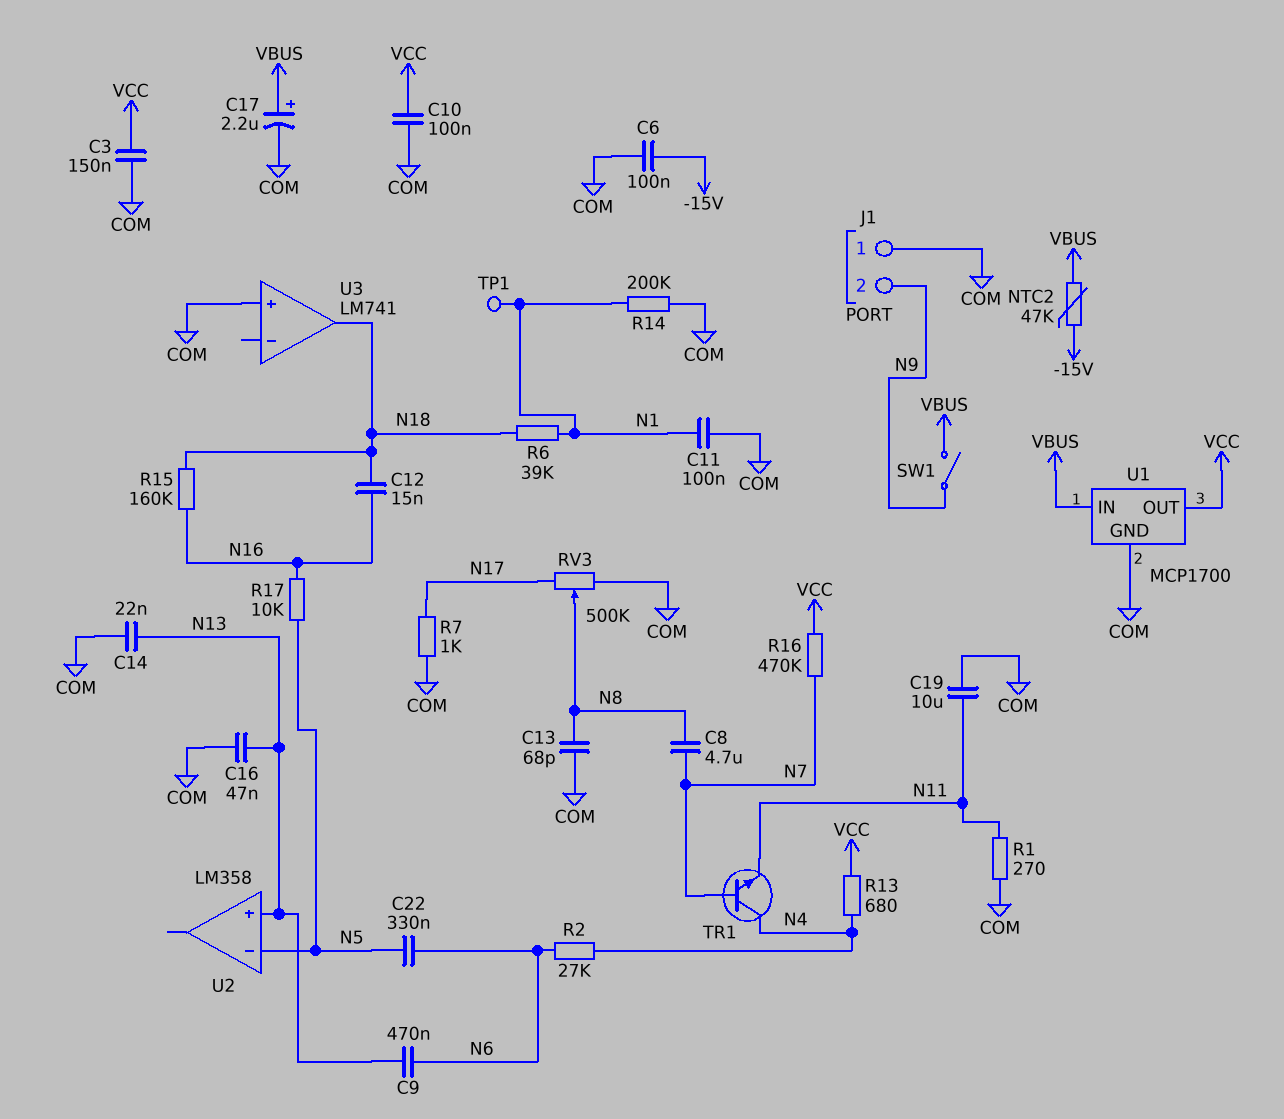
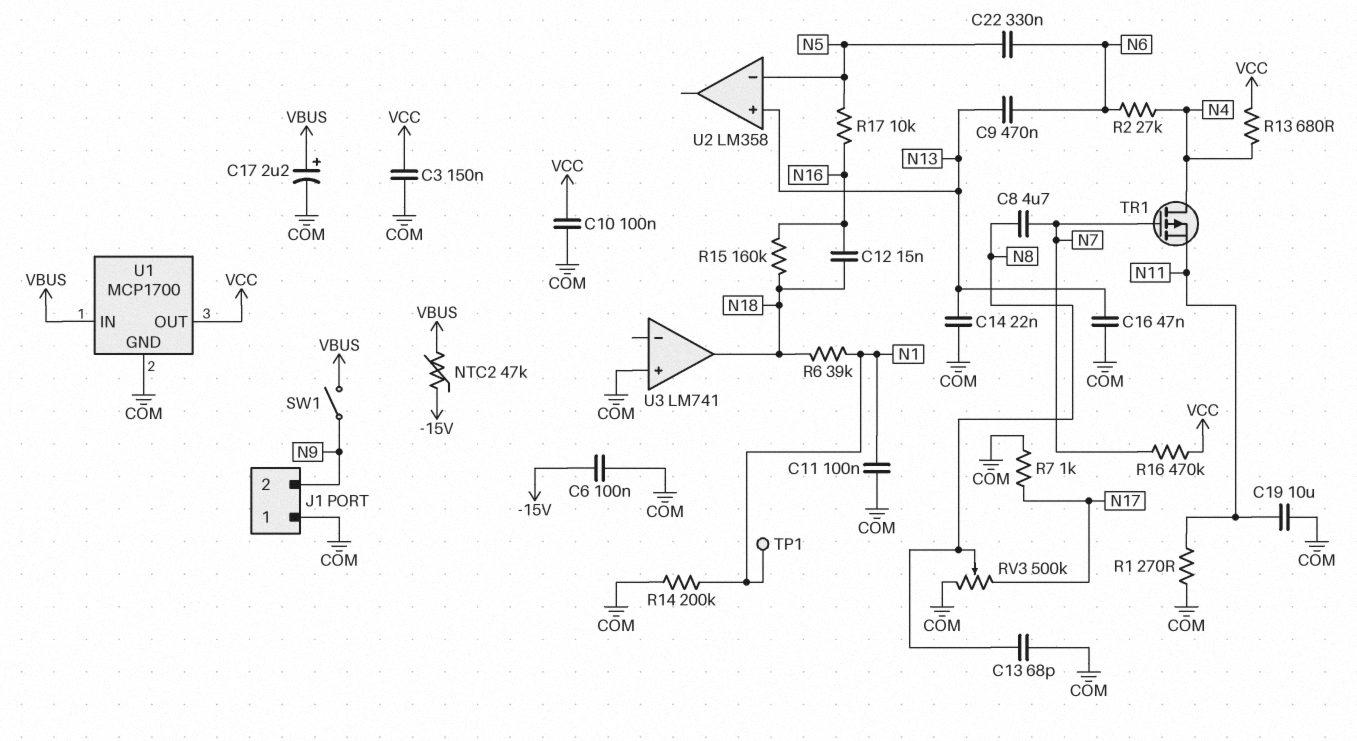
TR1: NPN (B N7, C N4, E N11) -> PMOS (G N7, D N4, S N11)

